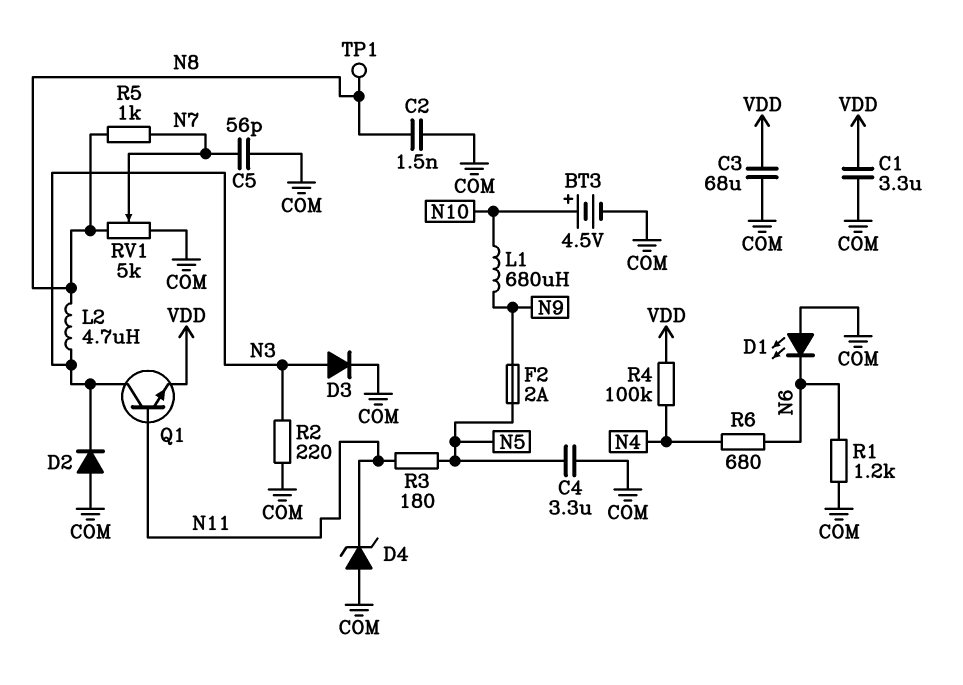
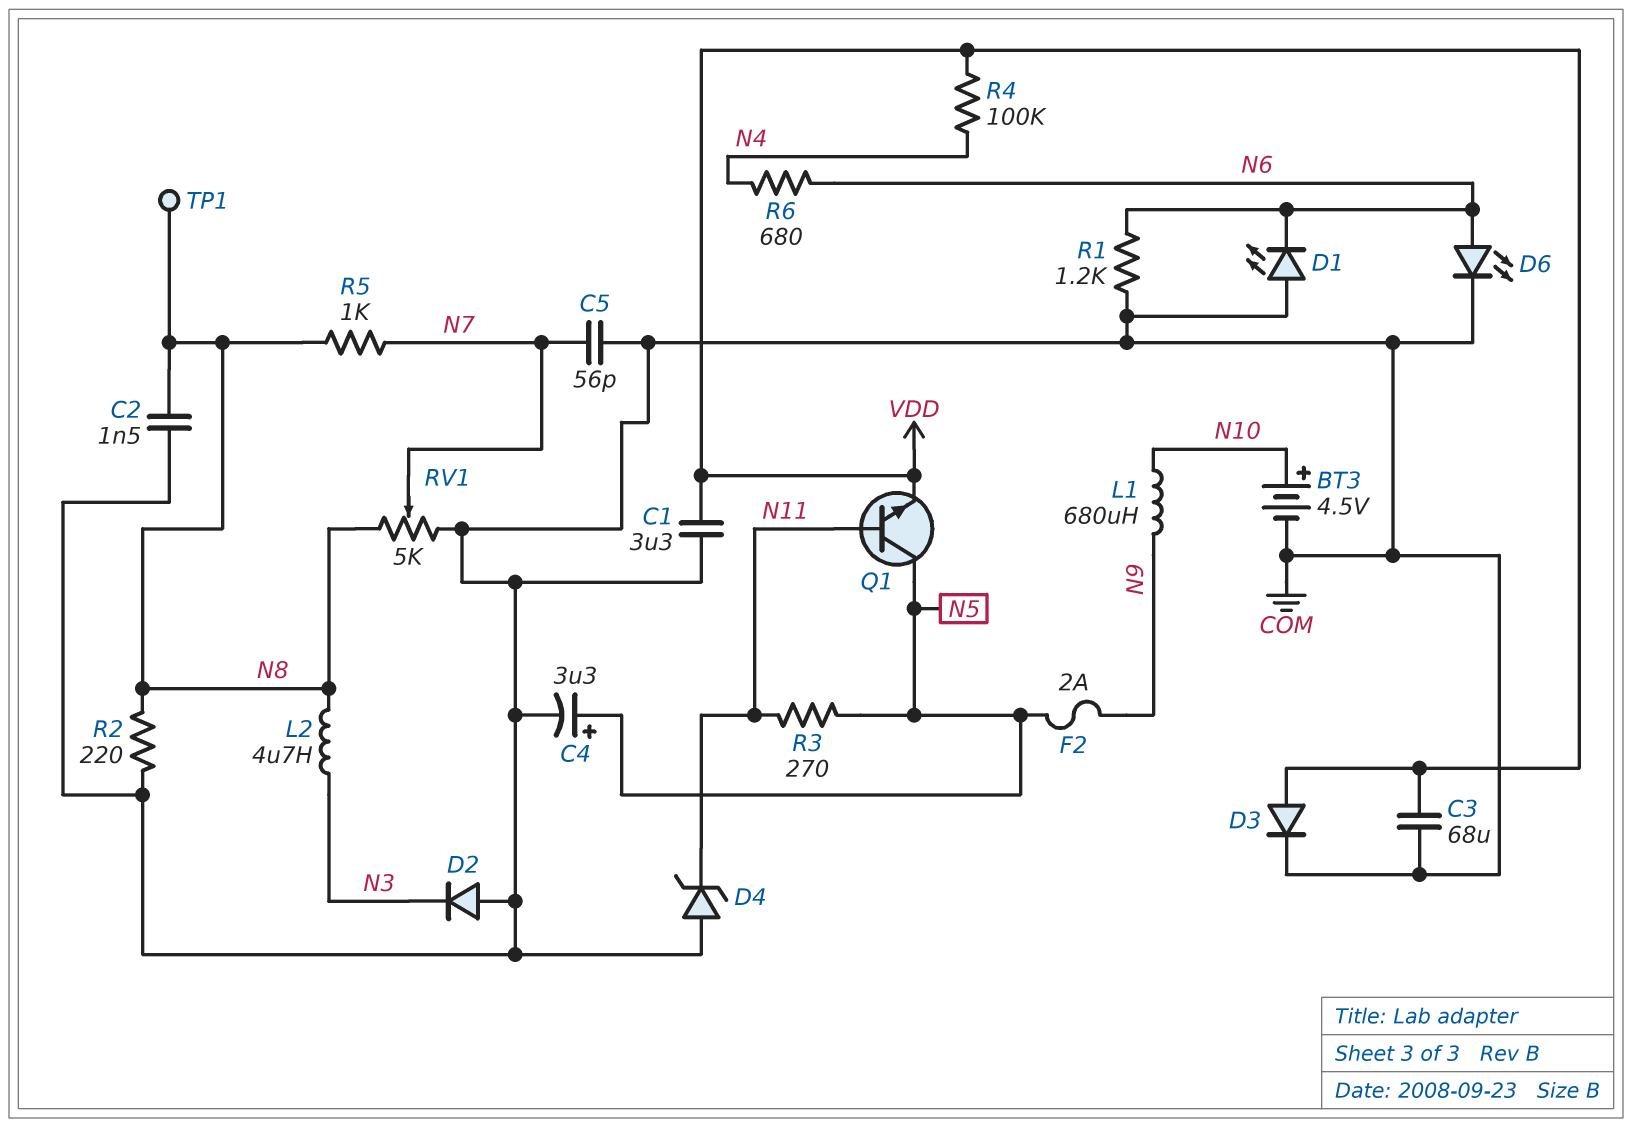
C4: 3.3uF (COM, N5) -> 3.3uF (plus N5, minus COM)
D3: diode (A N3, K COM) -> diode (A VDD, K COM)
D6: none -> LED (A N6, K COM)
Q1: NPN (B N11, C N3, E VDD) -> NPN (B N11, C N5, E VDD)
R2: 220 (COM, N3) -> 220 (COM, N8)
R3: 180 (N5, N11) -> 270 (N5, N11)

